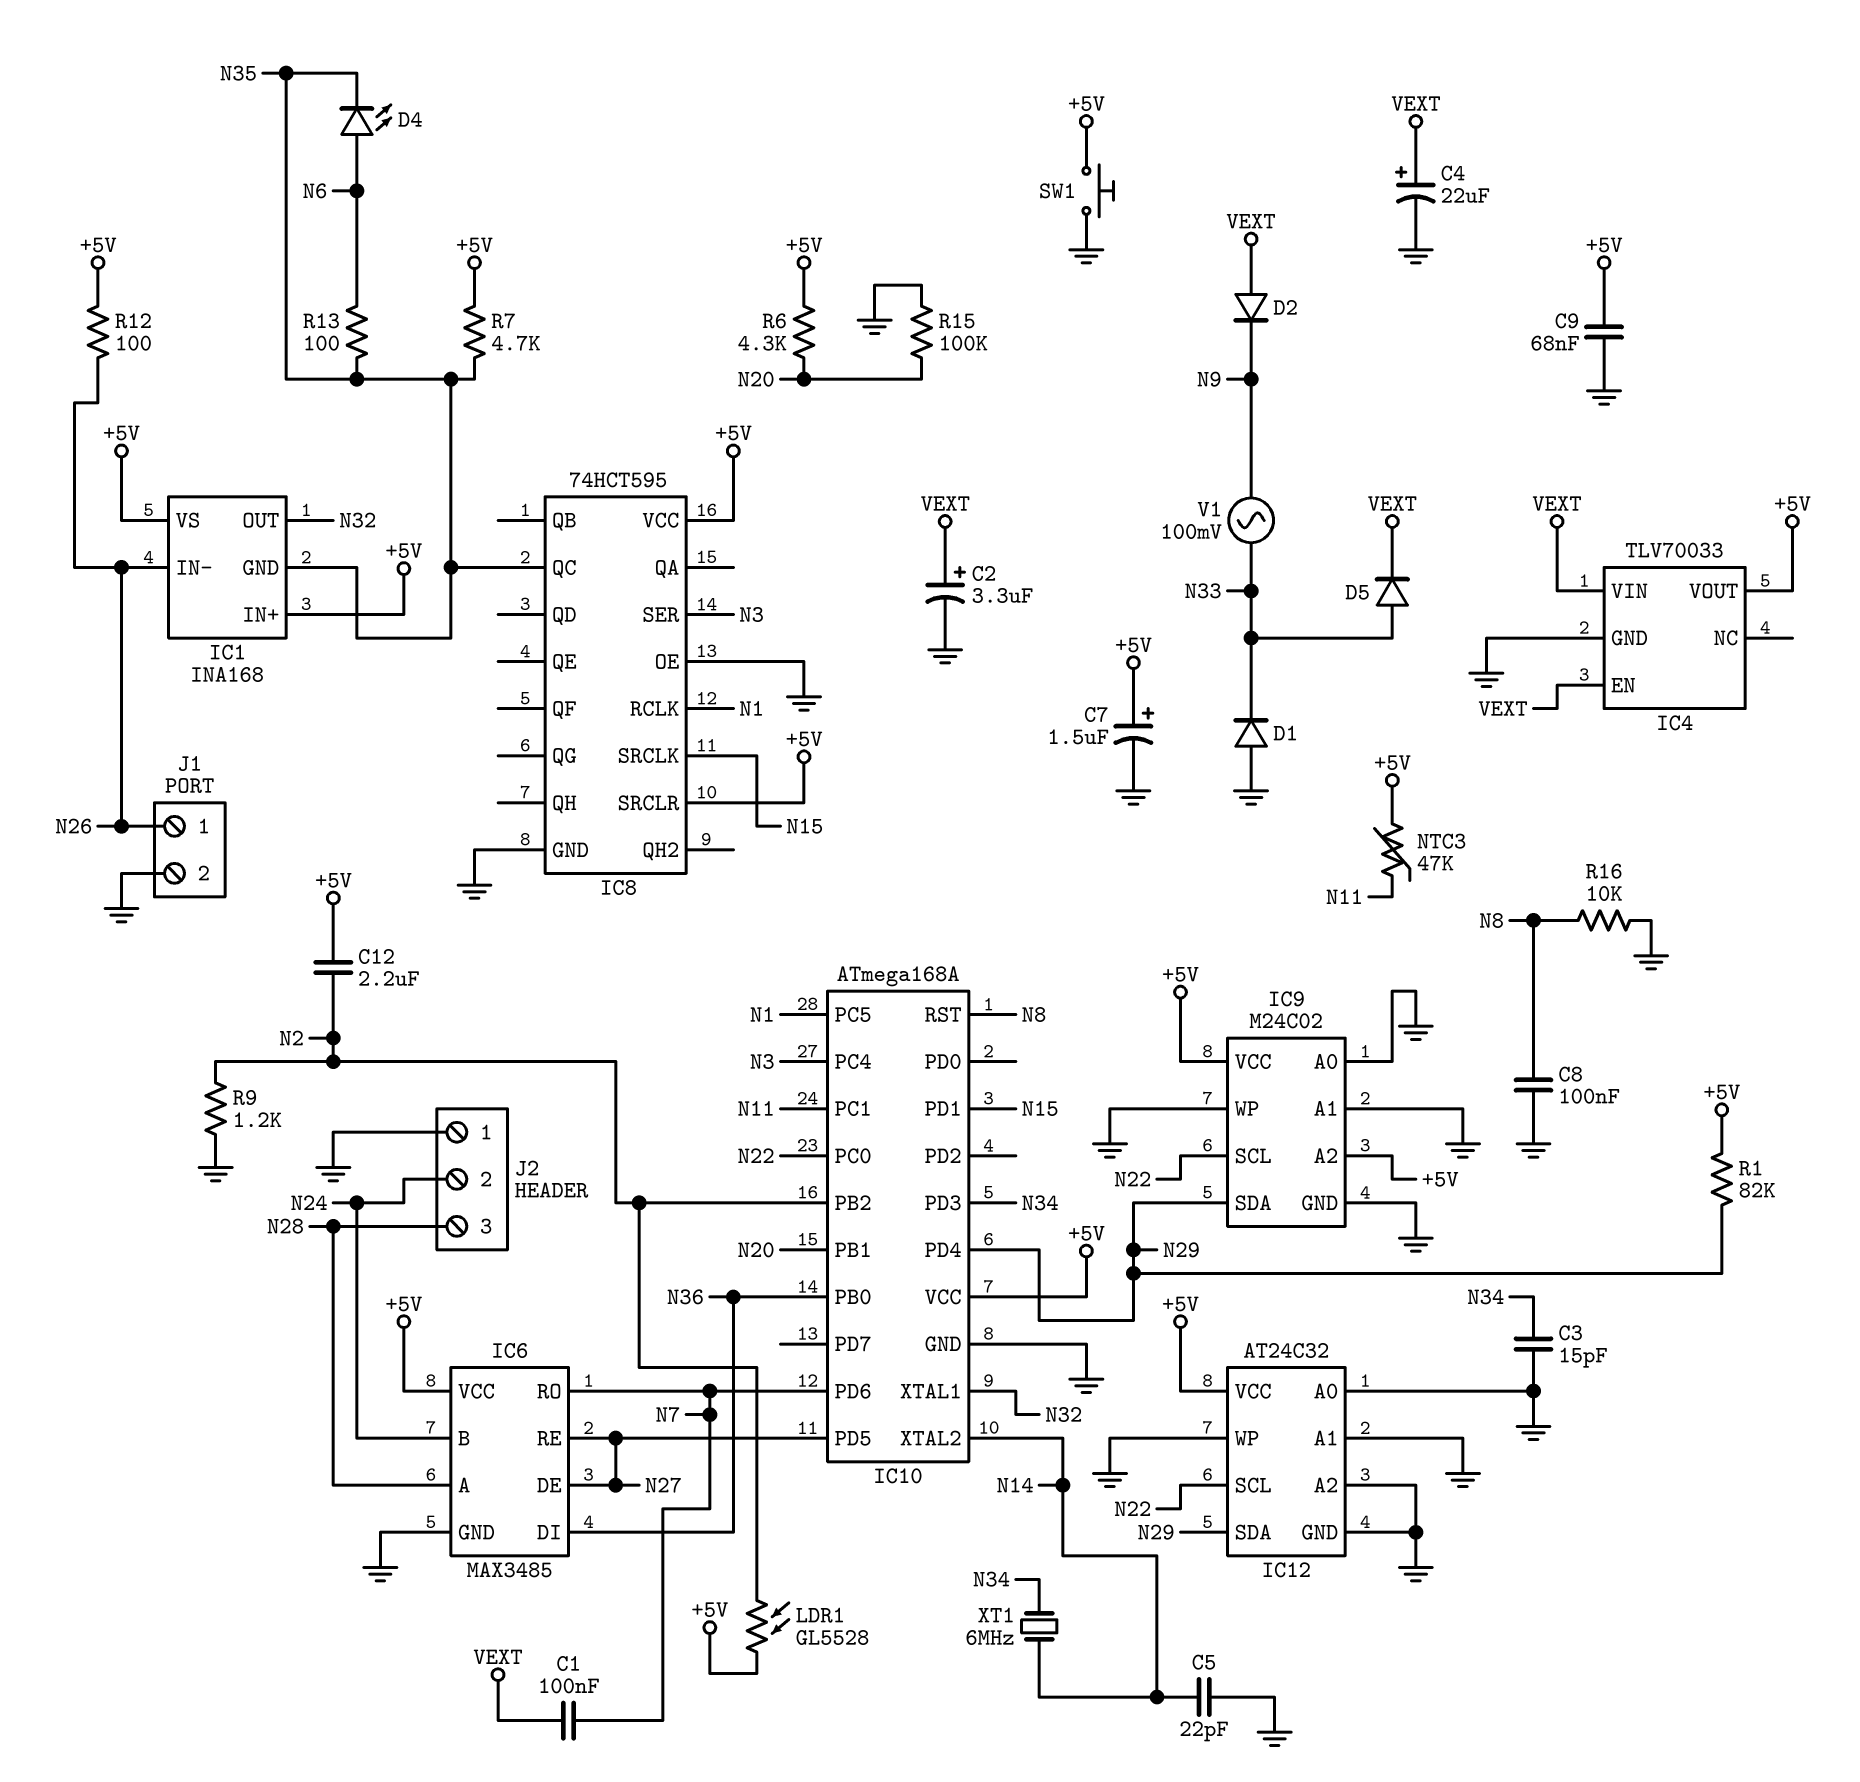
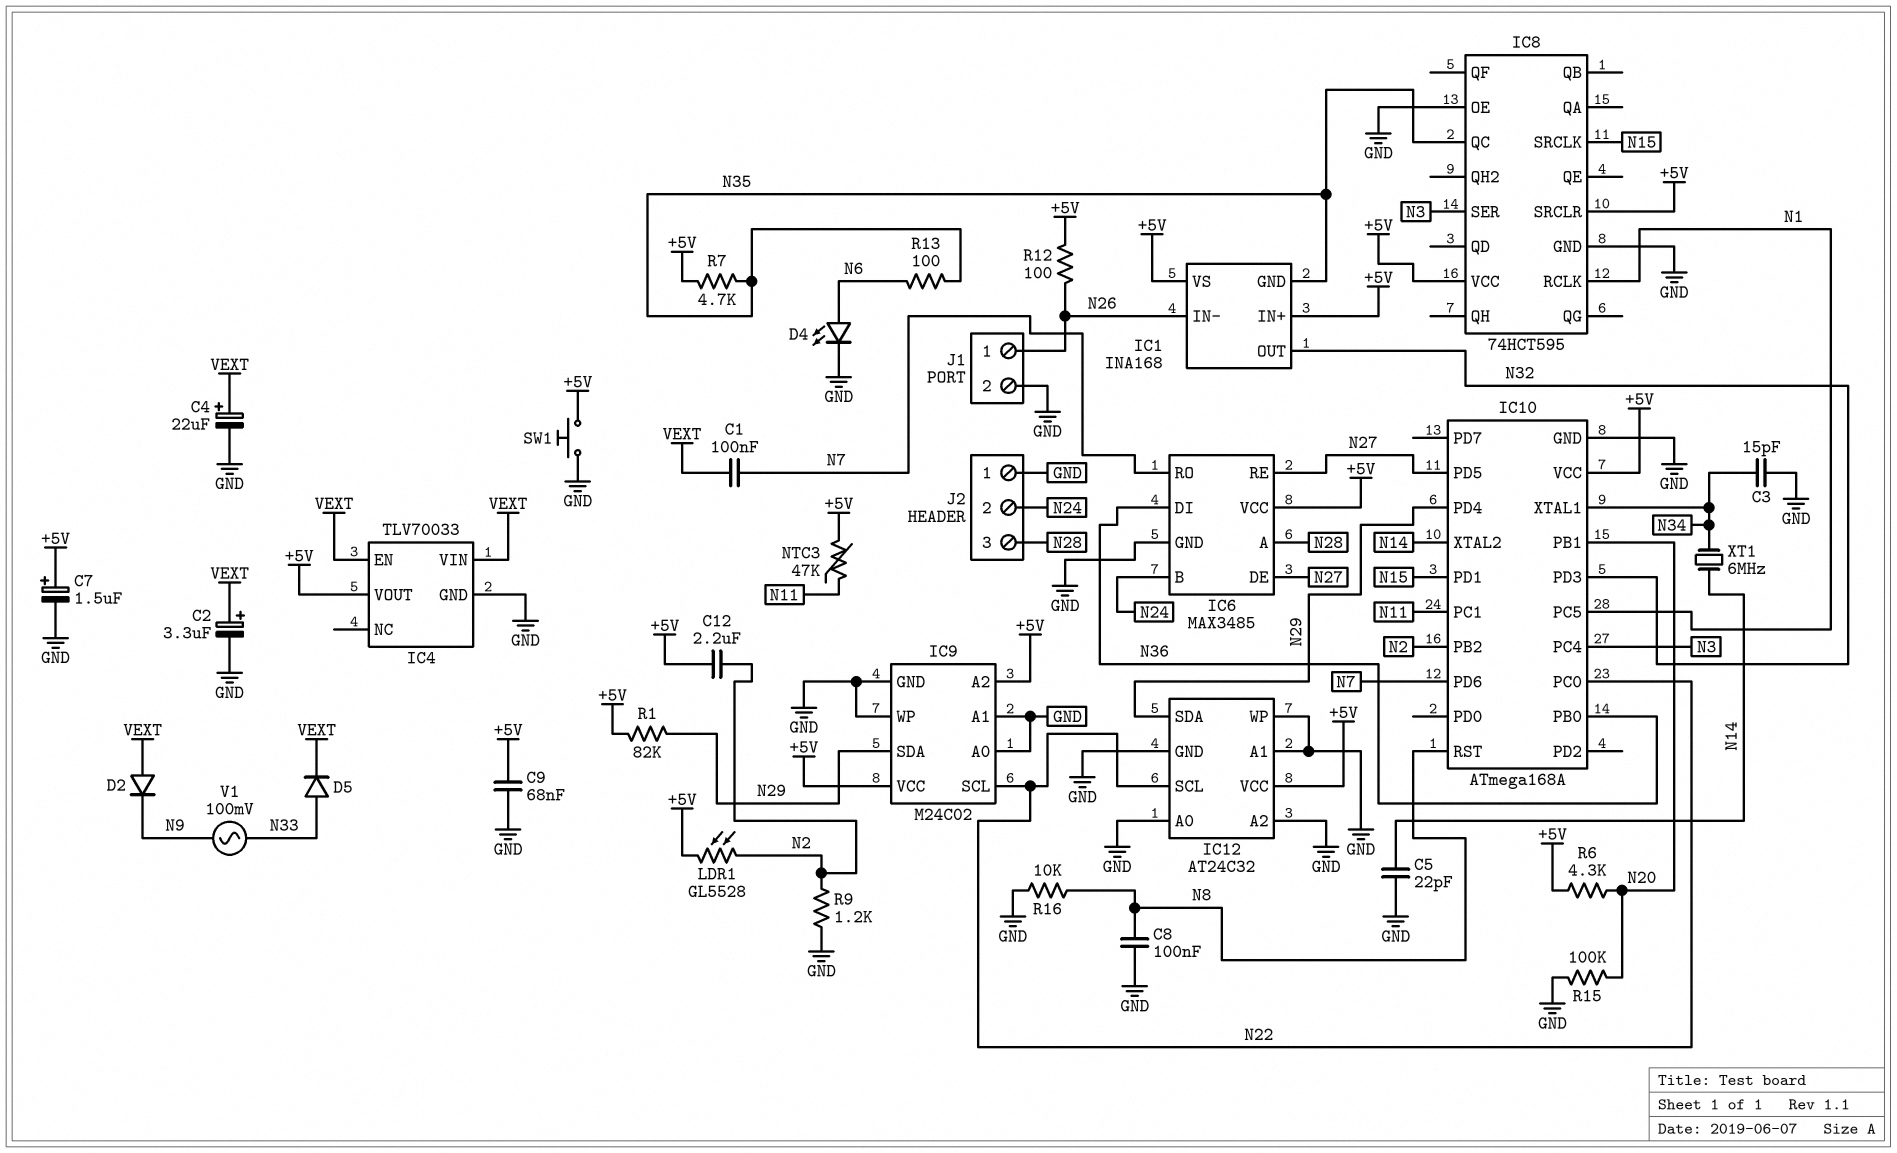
D1: diode (A GND, K N33) -> none
D4: LED (A N6, K N35) -> LED (A N6, K GND)
IC10 pin PD3: N34 -> N32
IC10 pin XTAL1: N32 -> N34

